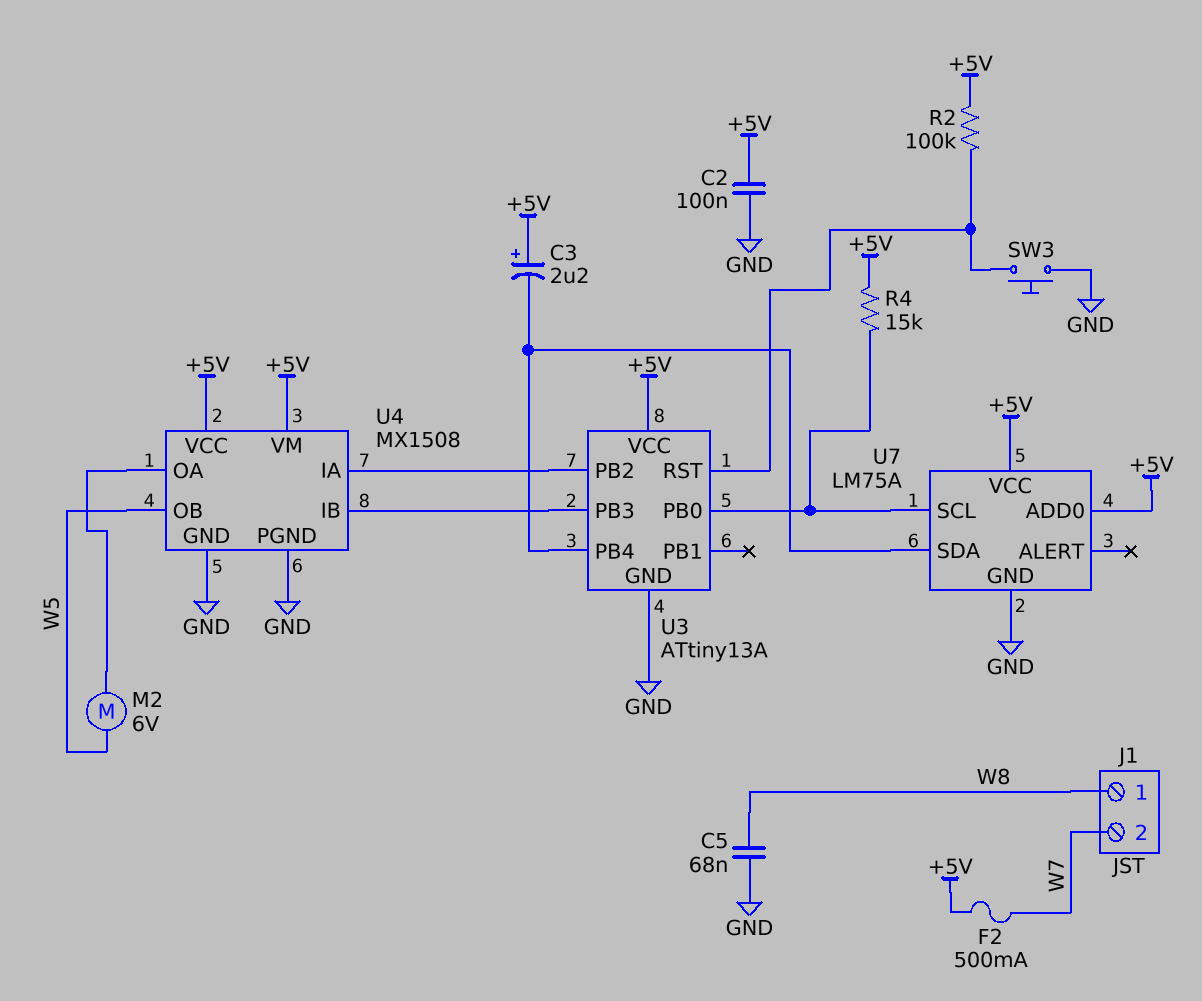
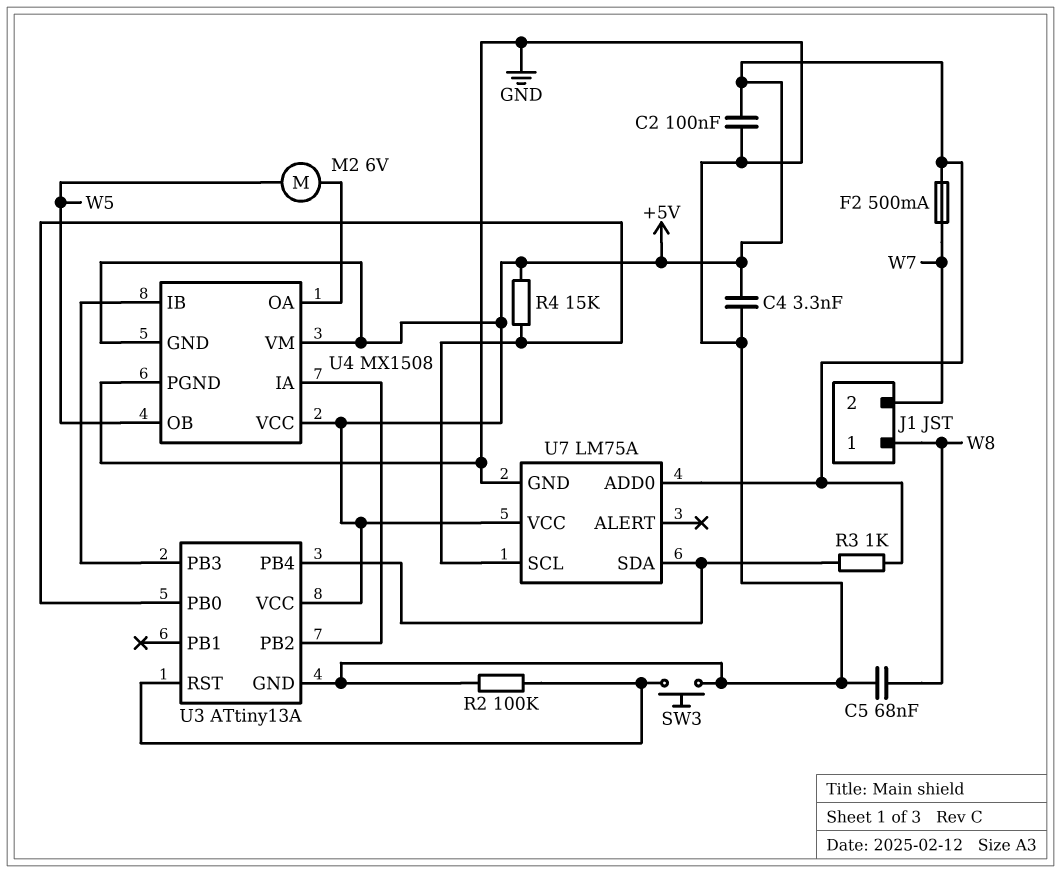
C3: 2.2uF (plus +5V, minus U3/PB4) -> none
C4: none -> 3.3nF (+5V, GND)
R2: 100k (+5V, U3/RST) -> 100k (GND, U3/RST)
R3: none -> 1k (+5V, U3/PB4)
U4 pin GND: GND -> +5V

